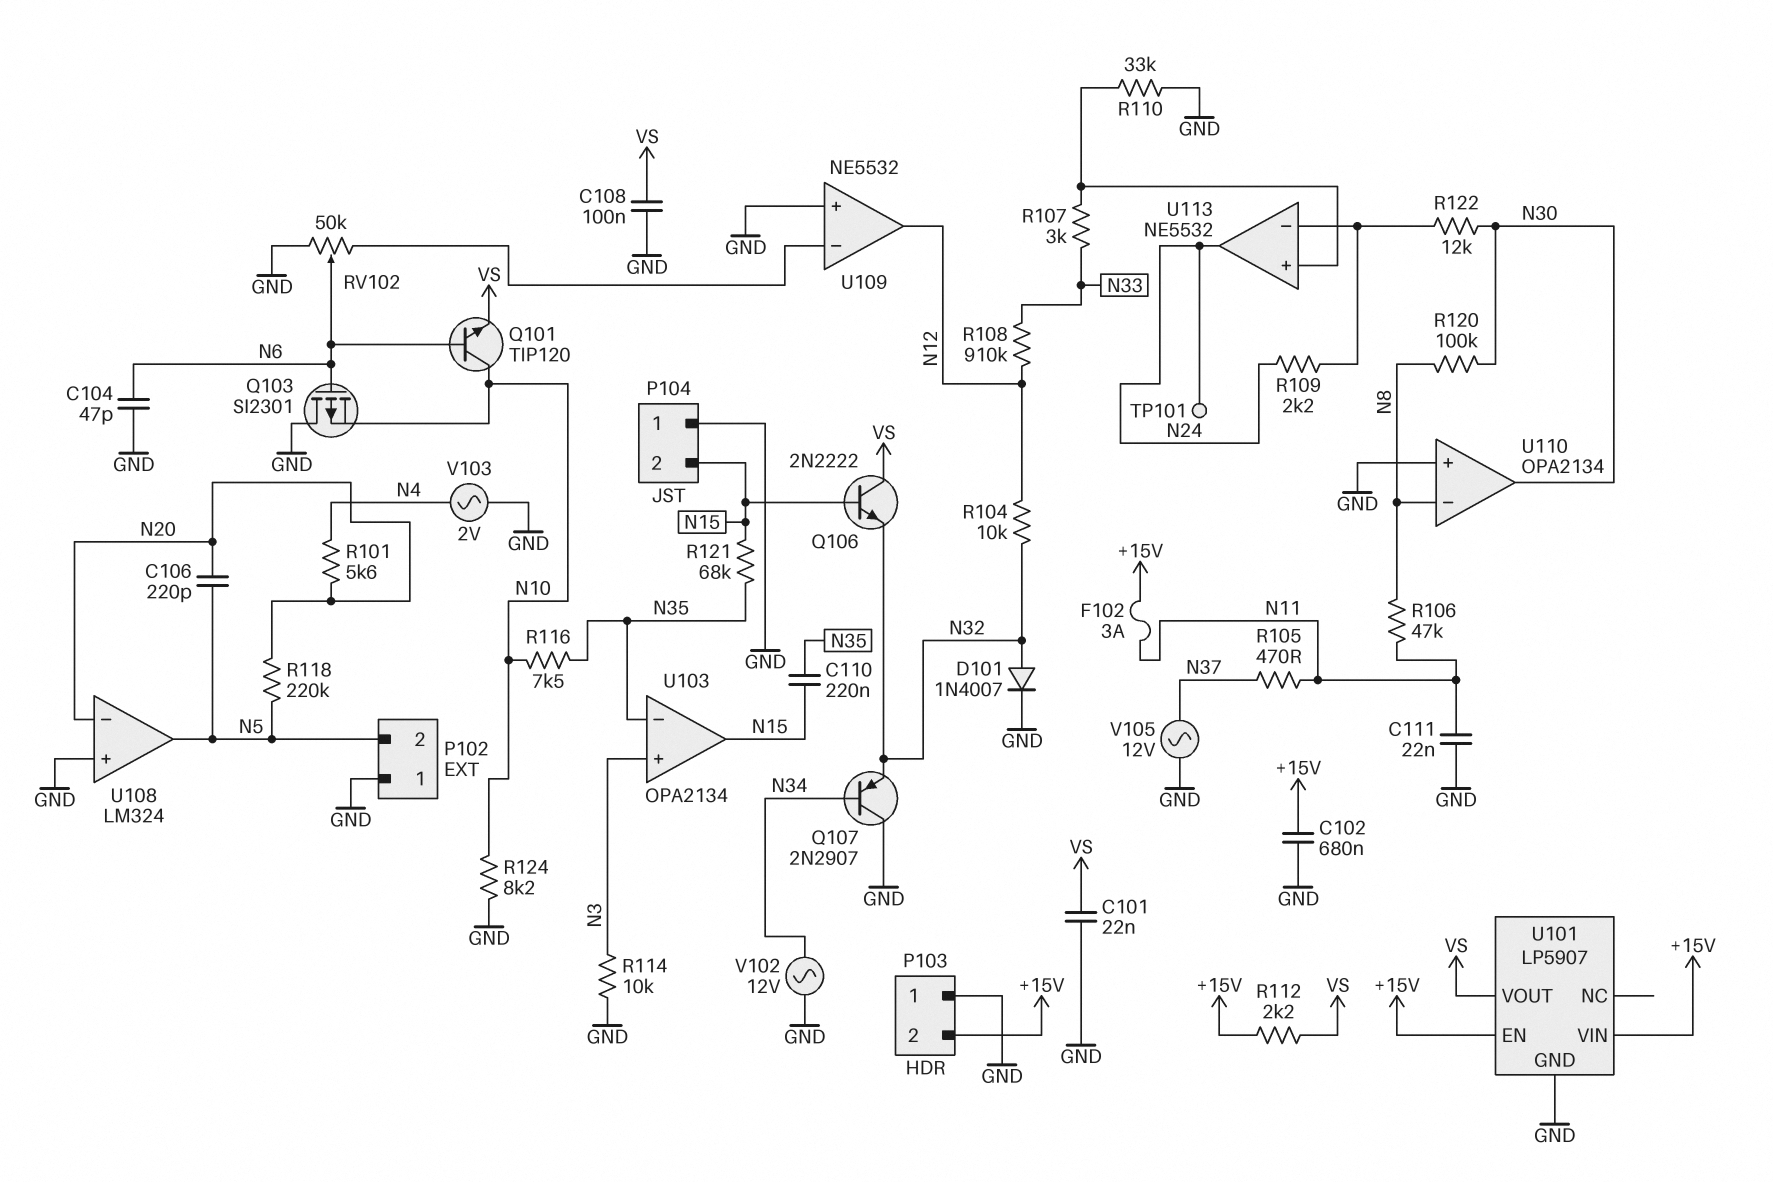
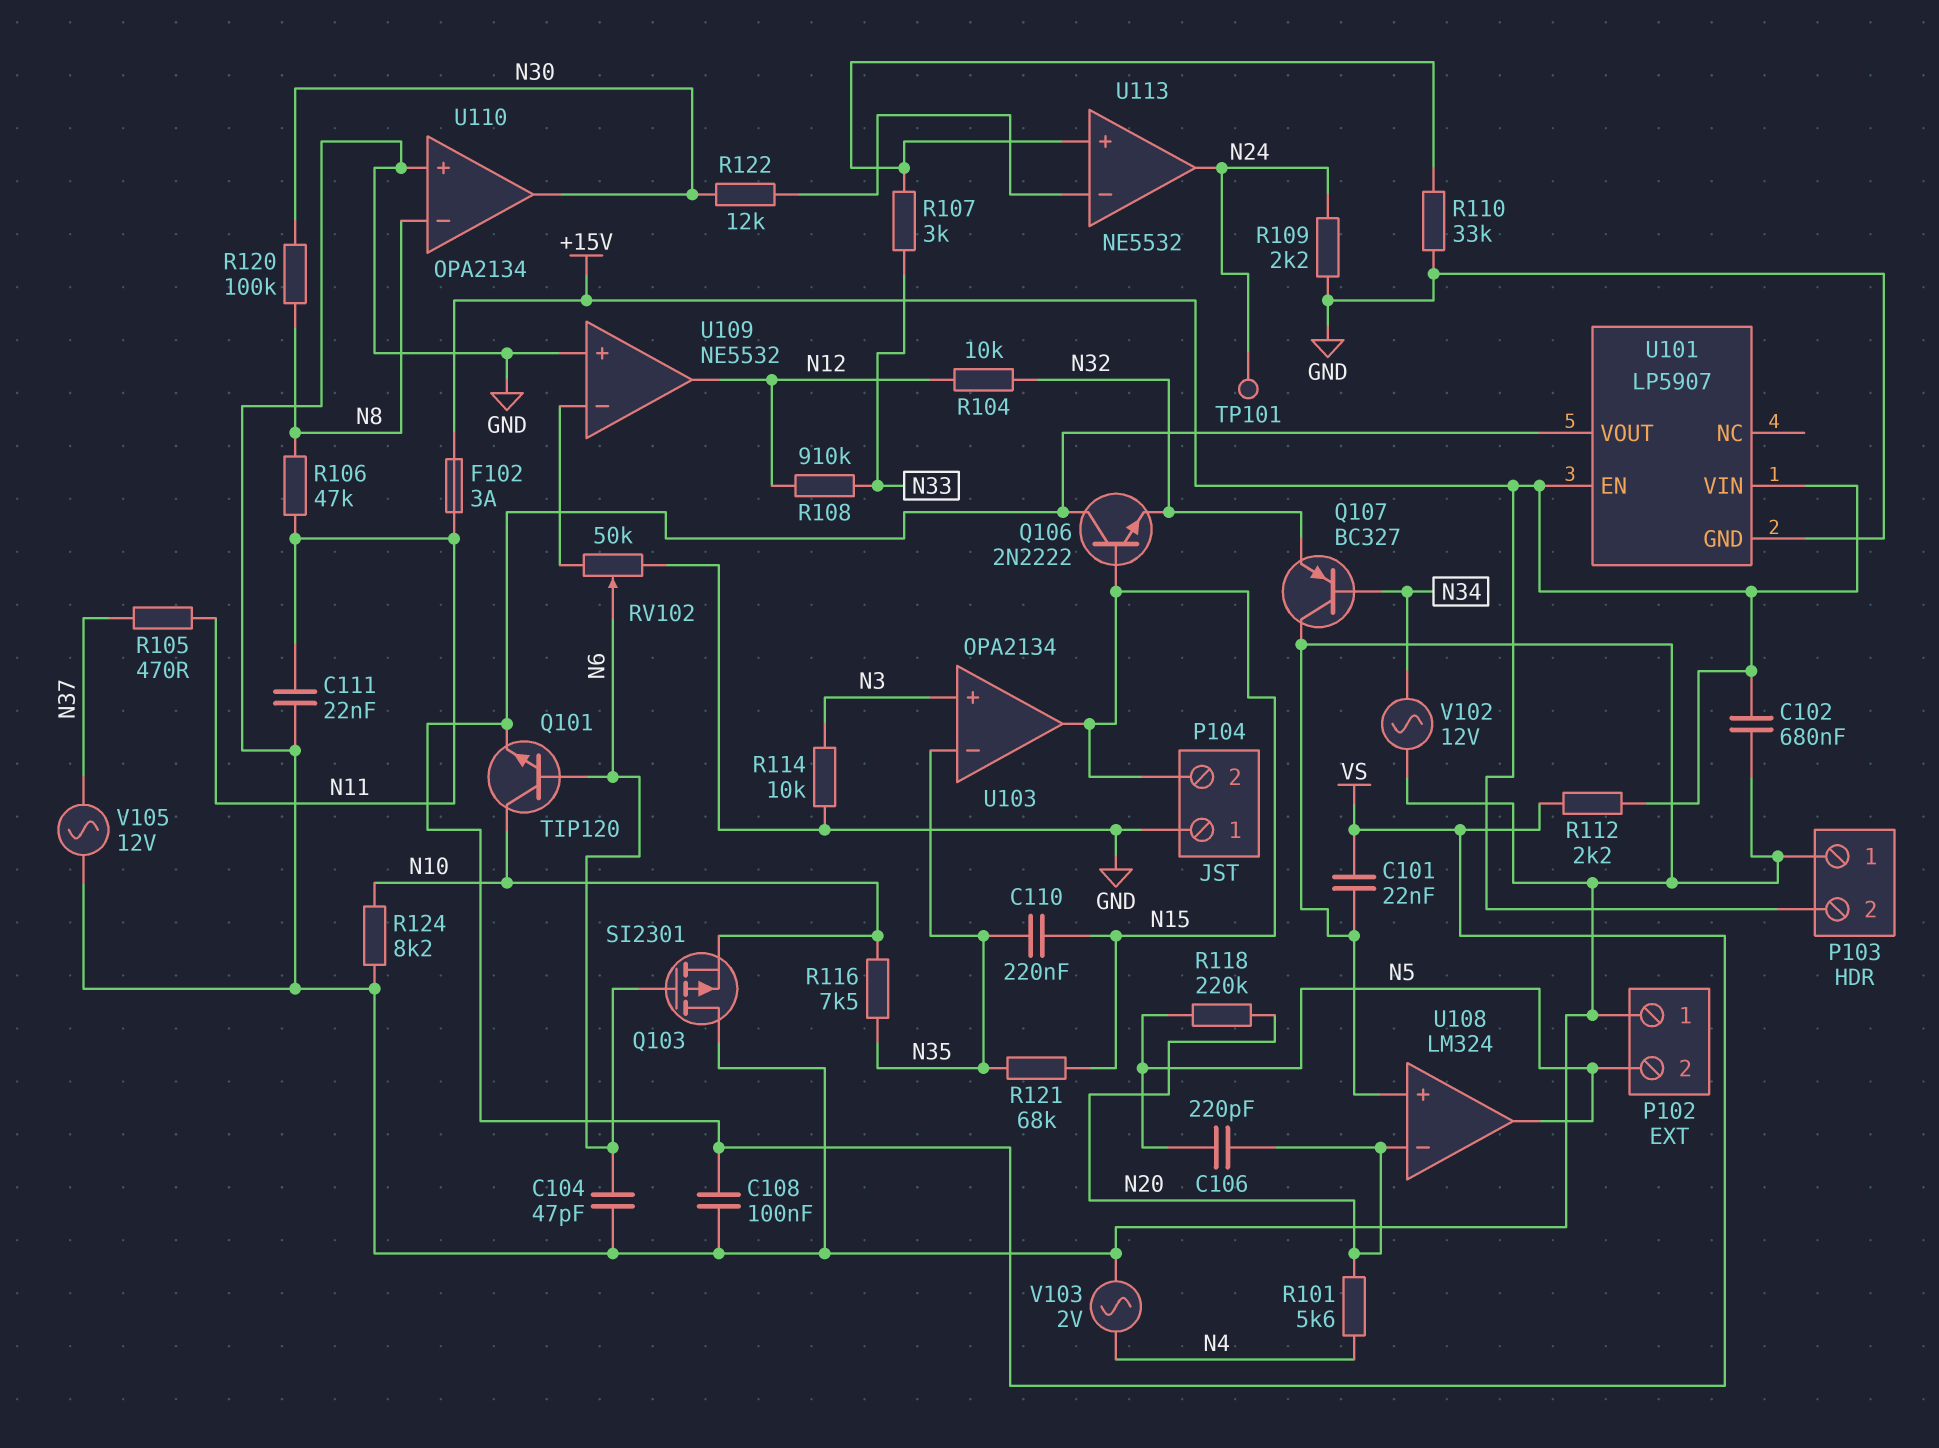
D101: diode 1N4007 (A N32, K GND) -> none
Q107: PNP 2N2907 (B N34, C GND, E N32) -> PNP BC327 (B N34, C GND, E N32)
R109: 2.2k (N24, U113/in-) -> 2.2k (GND, N24)

